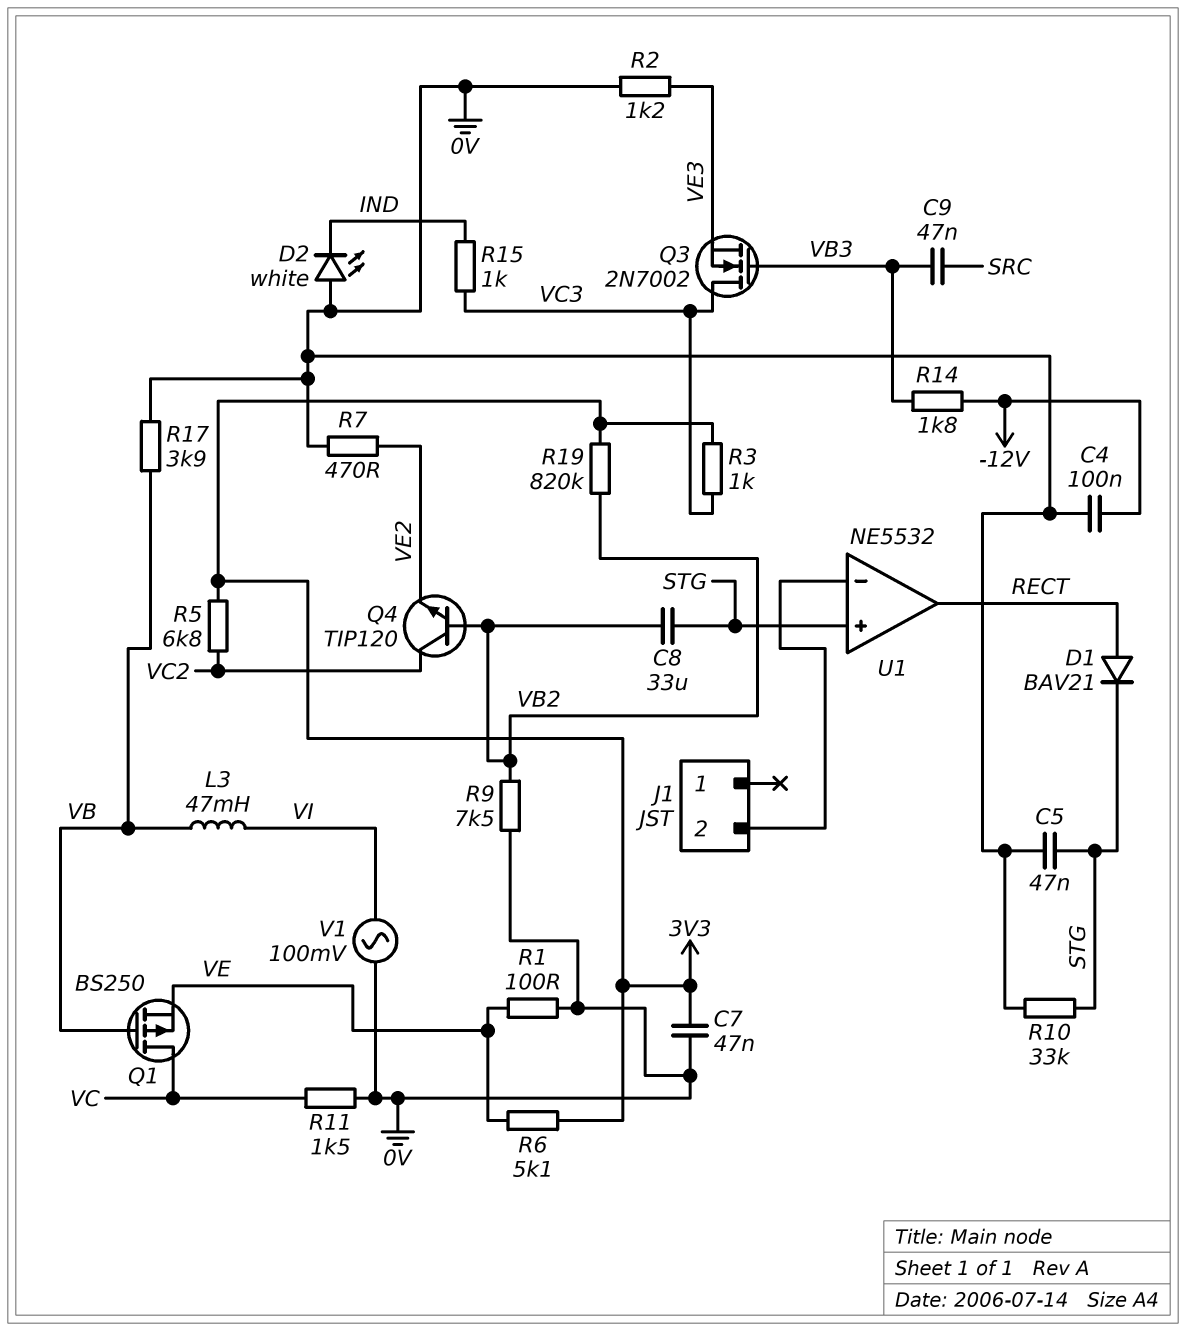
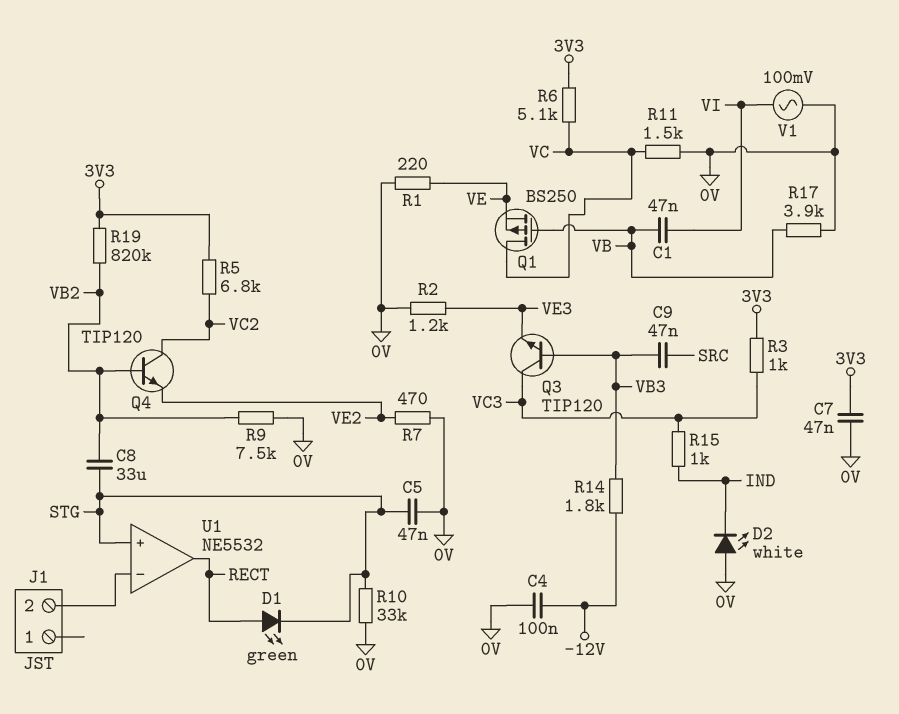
C1: none -> 47nF (VB, VI)
D1: diode BAV21 (A RECT, K STG) -> LED green (A RECT, K STG)
L3: 47mH (VB, VI) -> none
Q3: NMOS 2N7002 (G VB3, D VC3, S VE3) -> NPN TIP120 (B VB3, C VC3, E VE3)
R1: 100 (0V, VE) -> 220 (0V, VE)
R6: 5.1k (3V3, VE) -> 5.1k (3V3, VC)

